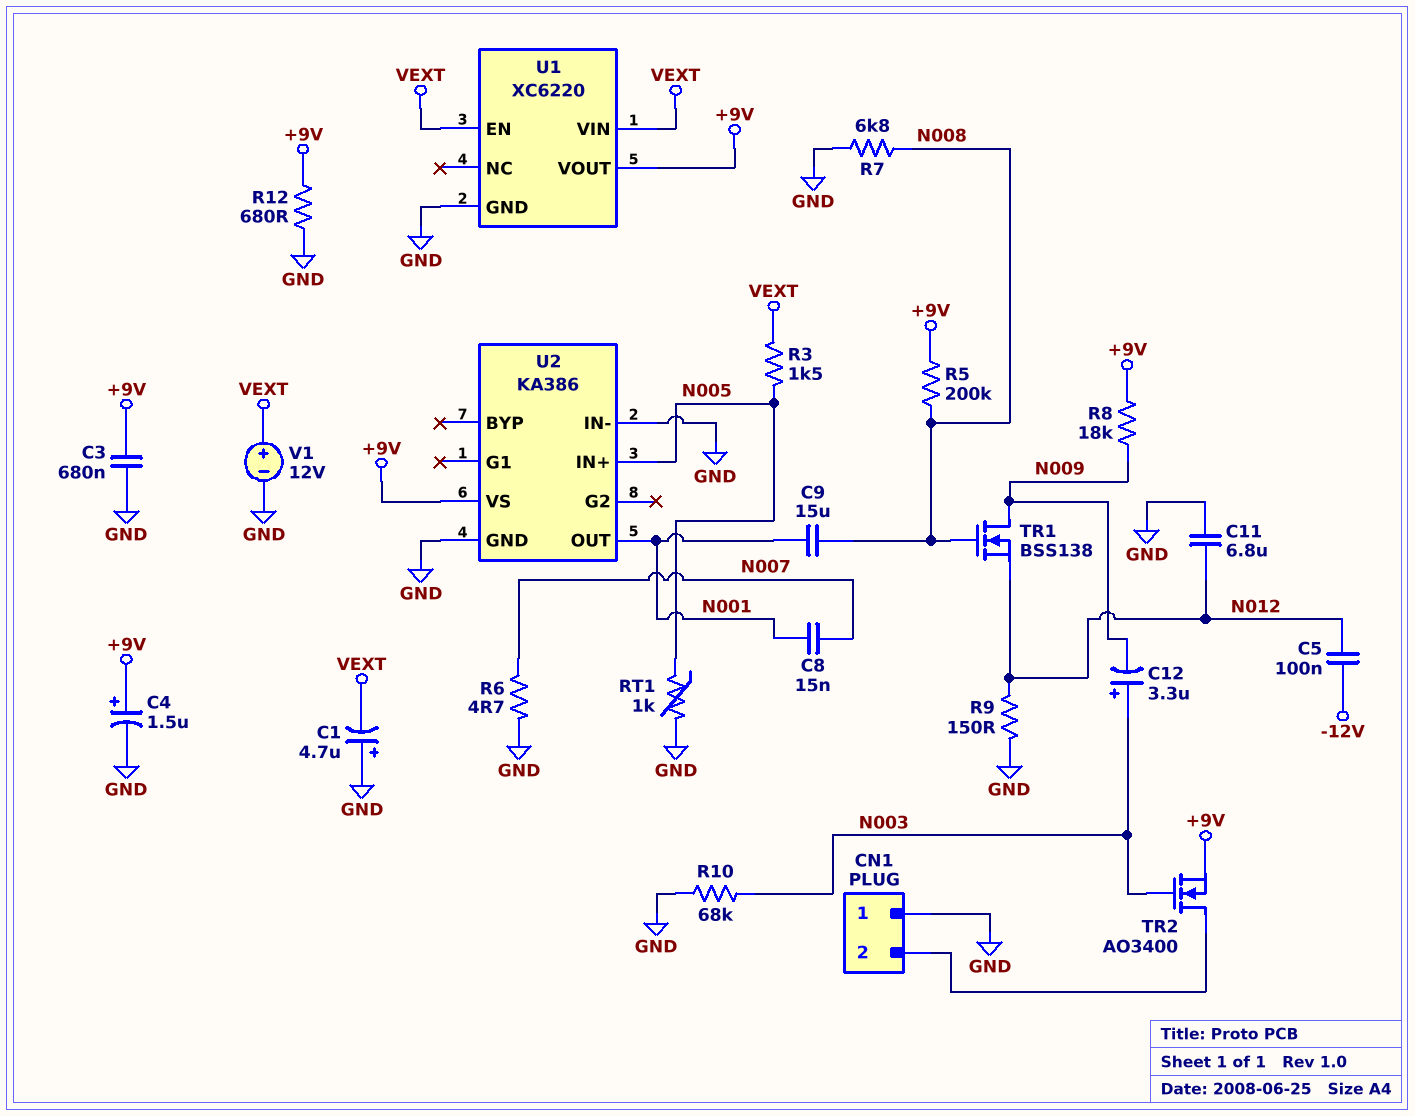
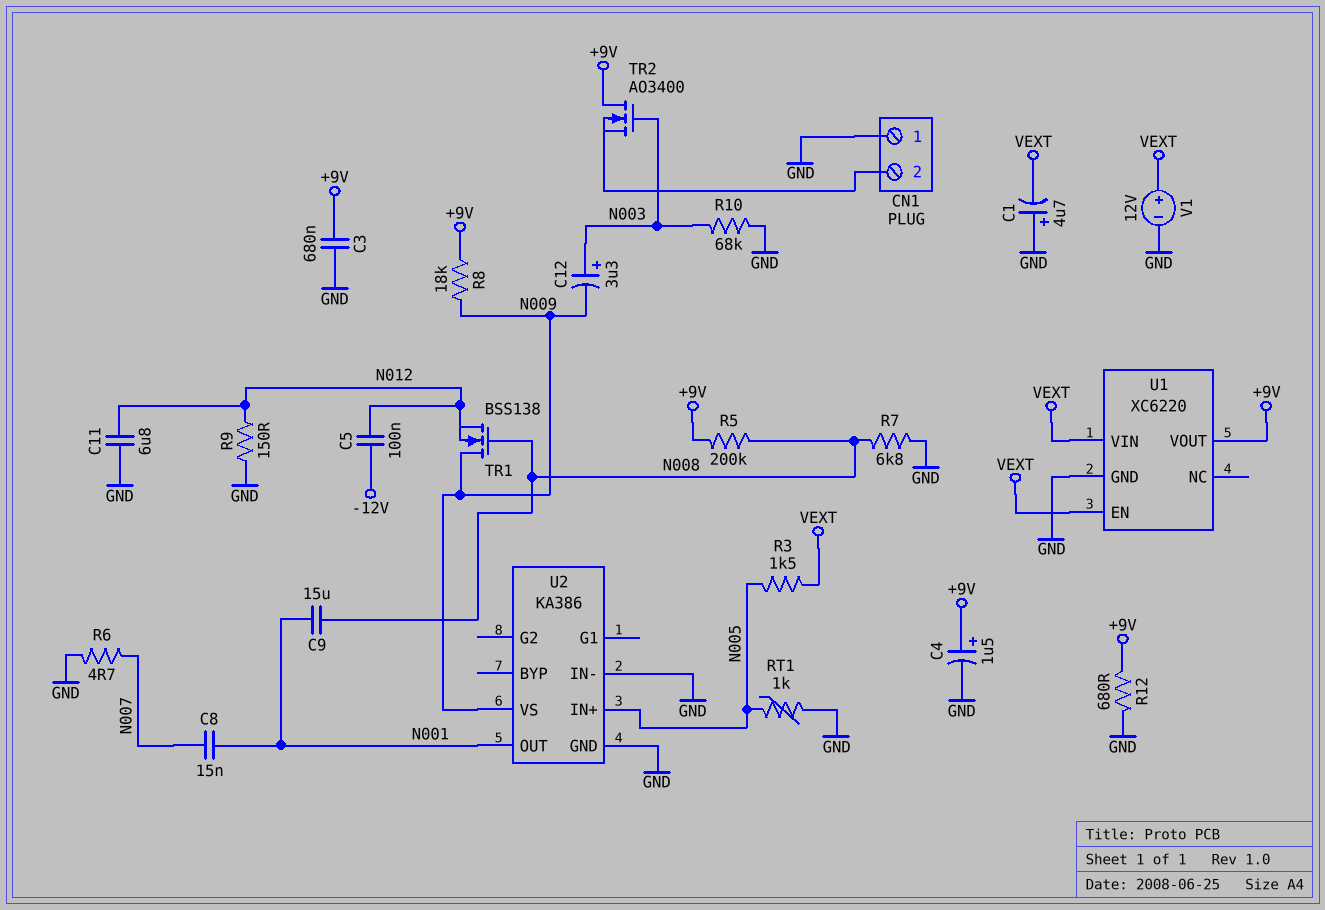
TR2: NMOS AO3400 (G N003, D CN1/2, S +9V) -> NMOS AO3400 (G N003, D +9V, S CN1/2)
U2 pin VS: +9V -> N009

